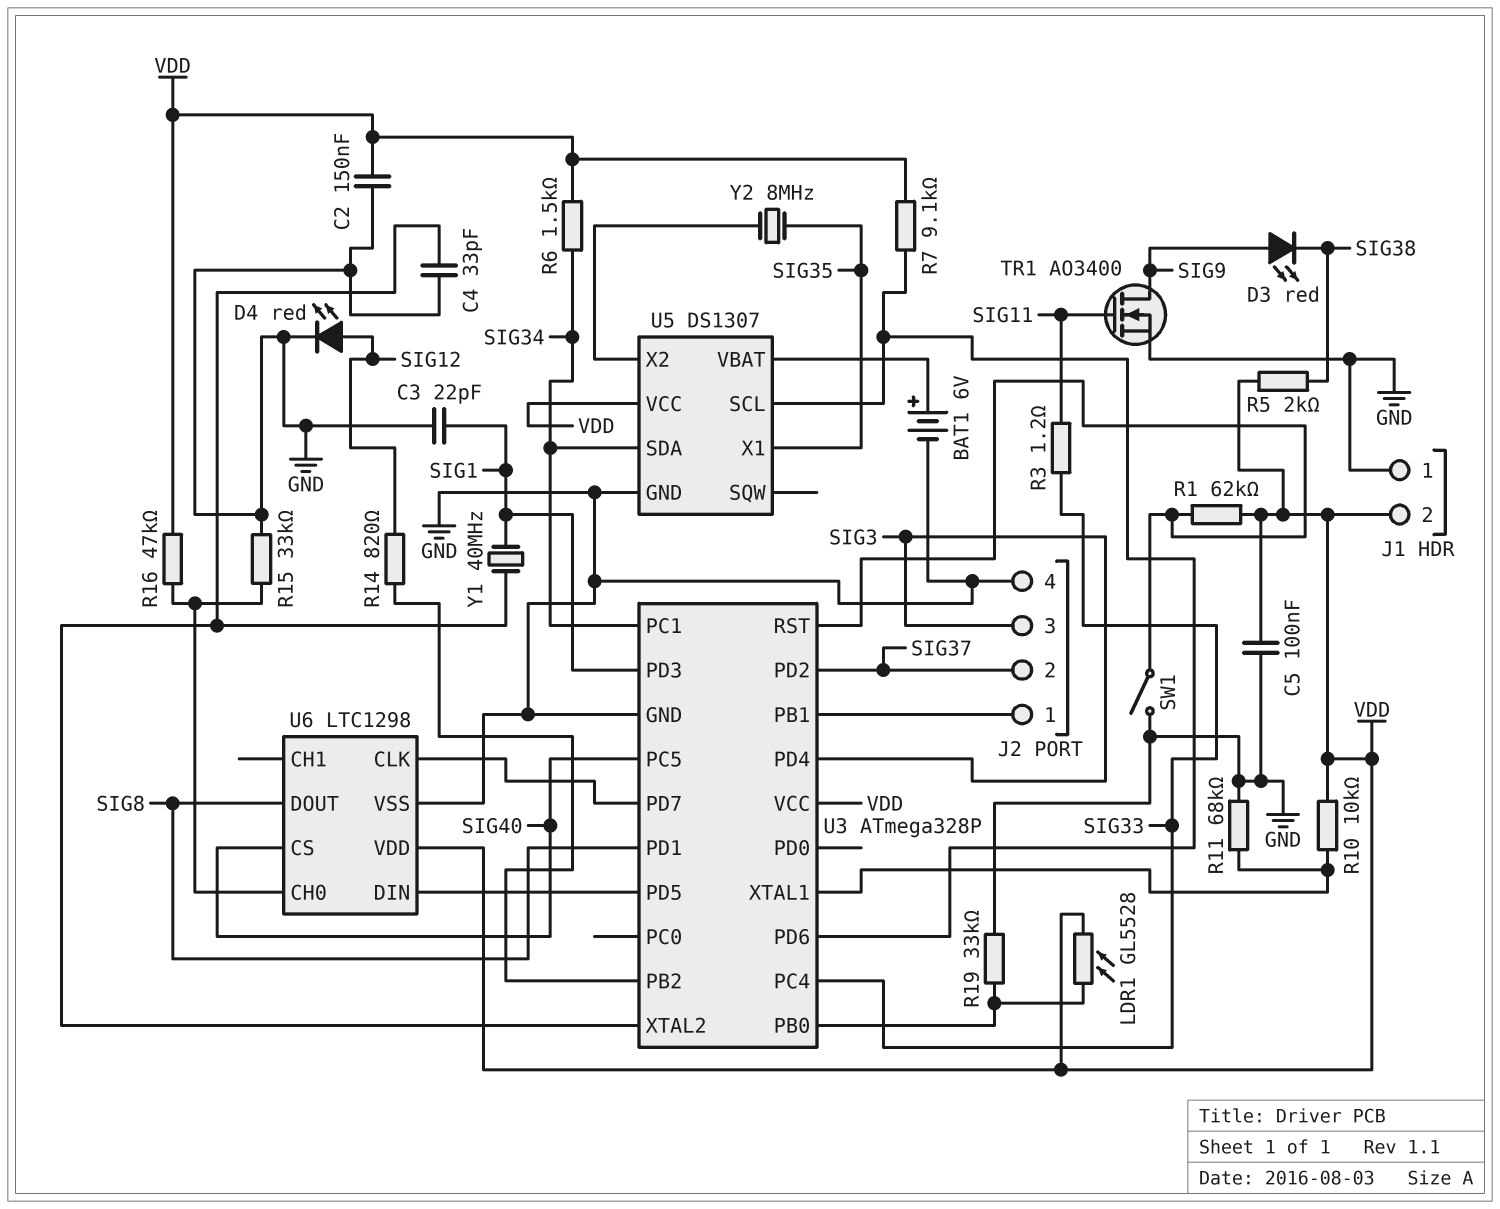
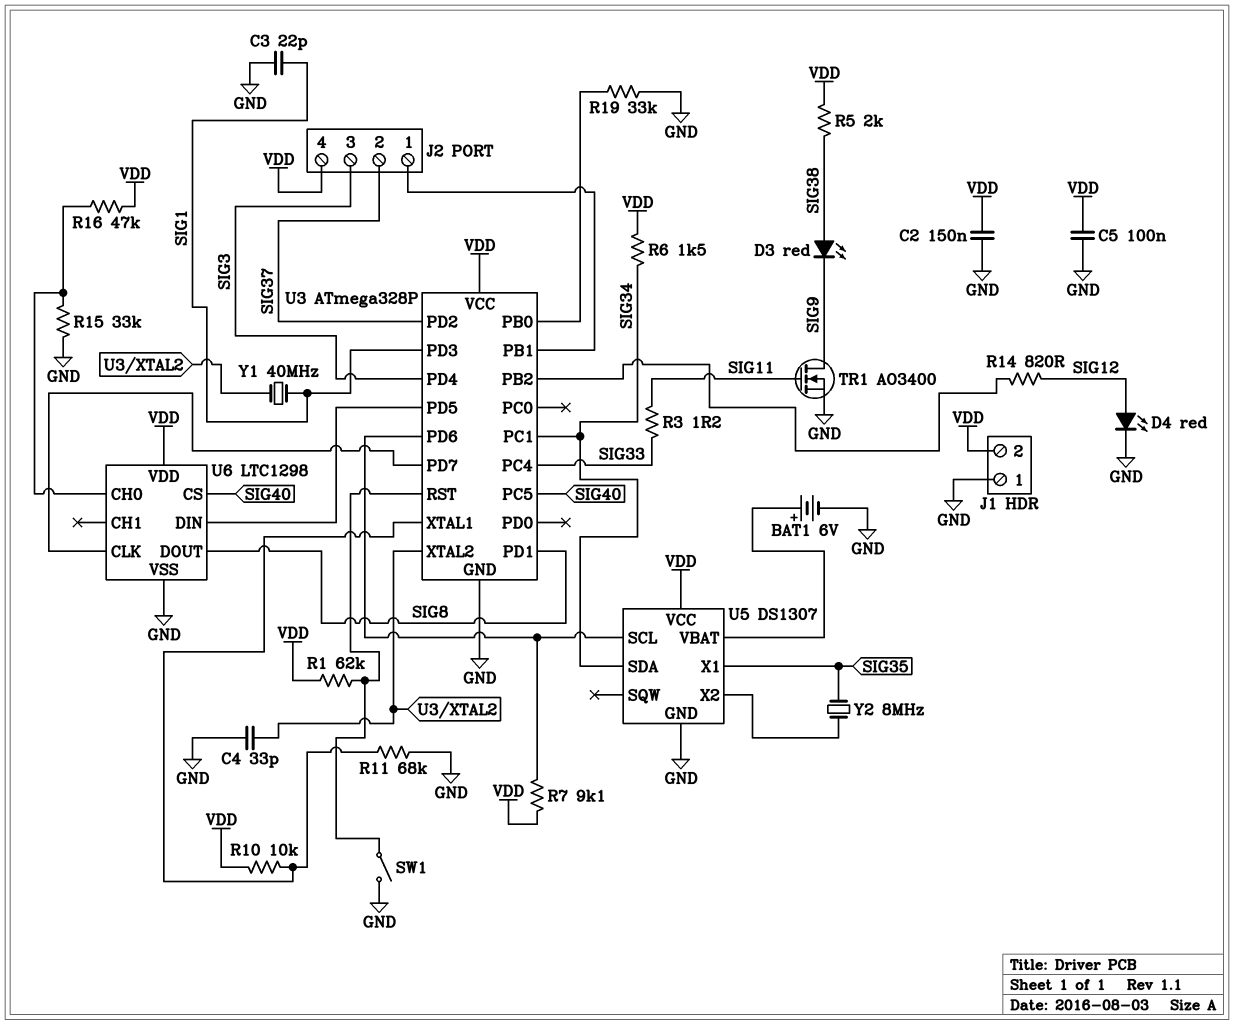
D3: LED red (A SIG9, K SIG38) -> LED red (A SIG38, K SIG9)
J2 pin 4: GND -> VDD
LDR1: GL5528 (U3/PB0, VDD) -> none

